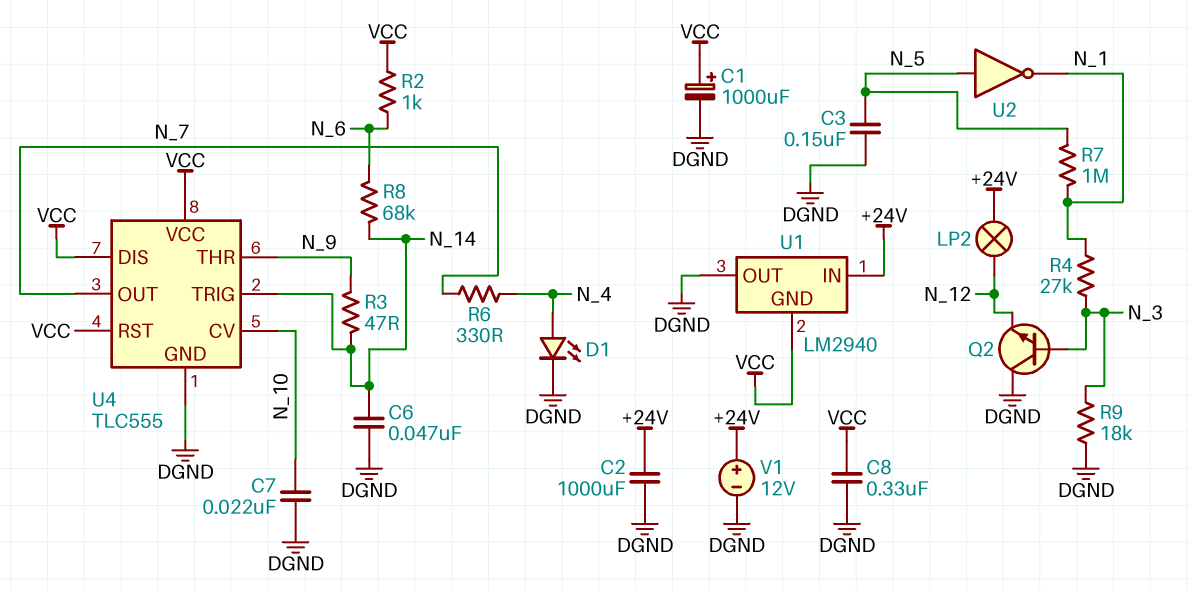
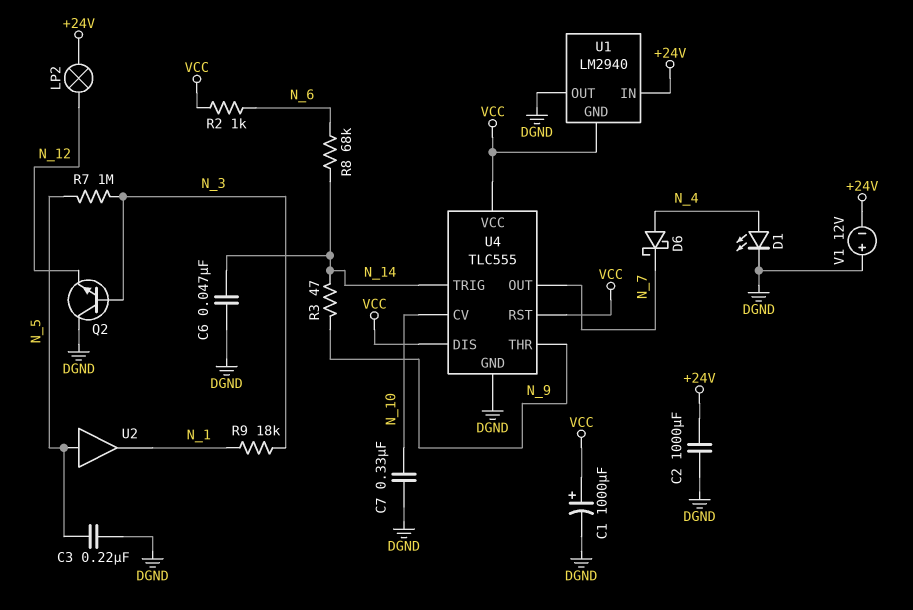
C3: 150nF (DGND, N_5) -> 220nF (DGND, N_5)
C7: 22nF (DGND, N_10) -> 330nF (DGND, N_10)
C8: 330nF (DGND, VCC) -> none
D6: none -> schottky (A N_4, K N_7)
R4: 27k (N_1, N_3) -> none
R6: 330 (N_4, N_7) -> none
R7: 1M (N_1, N_5) -> 1M (N_3, N_5)
R9: 18k (DGND, N_3) -> 18k (N_1, N_3)
U2: NOT (in N_5, out N_1) -> buffer (in N_5, out N_1)
V1: 12V (plus +24V, minus DGND) -> 12V (plus DGND, minus +24V)

